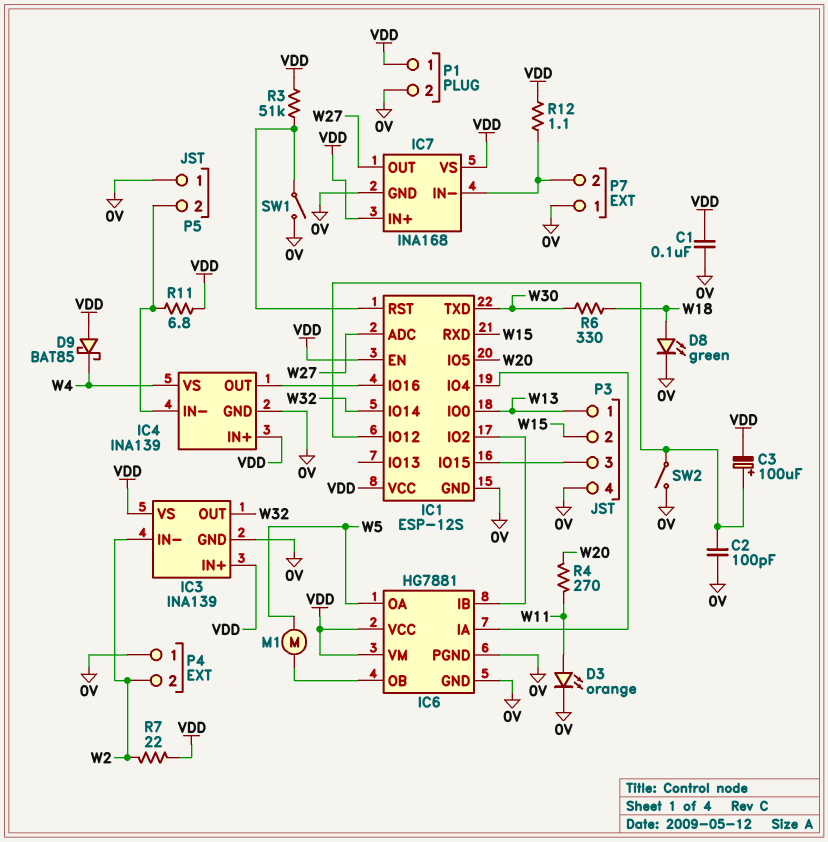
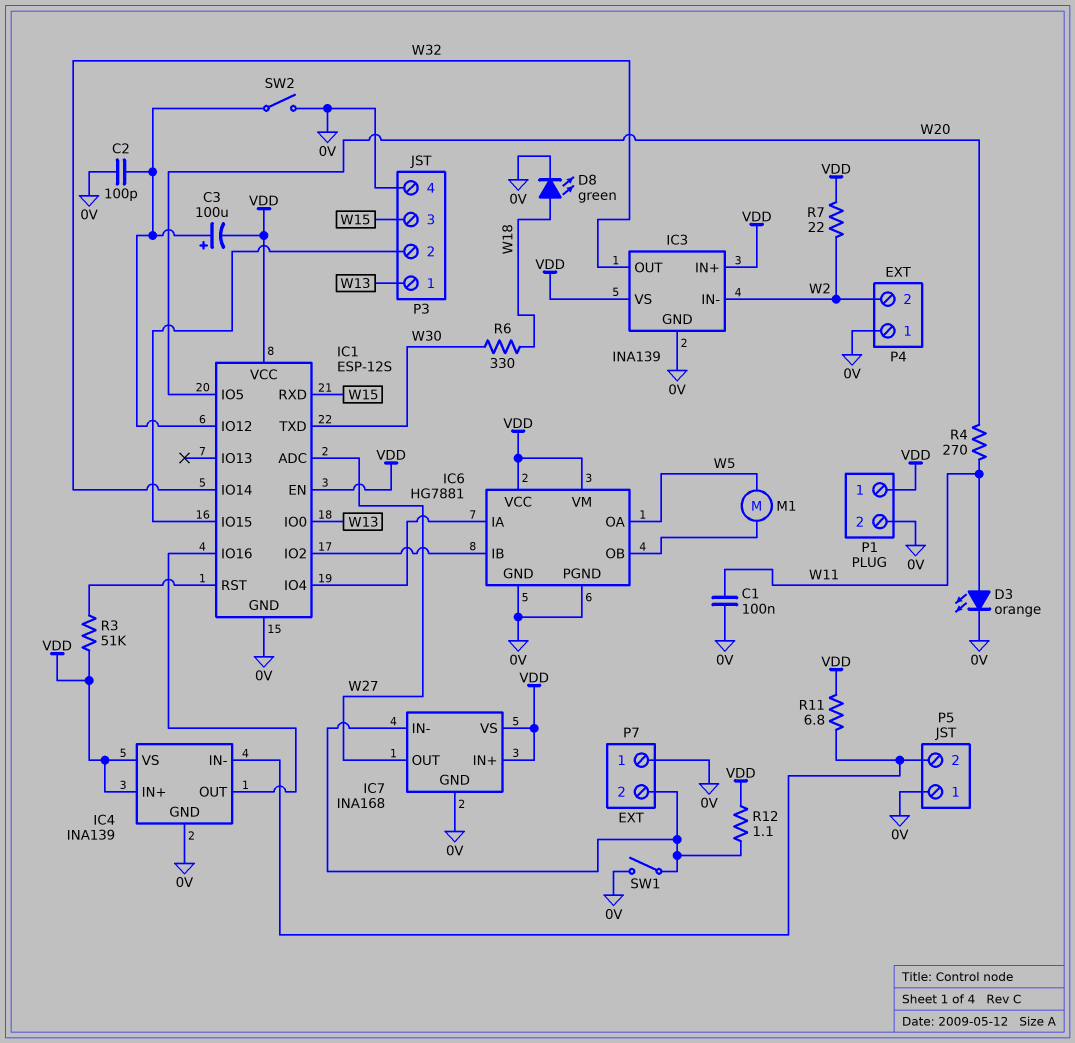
C1: 100nF (0V, VDD) -> 100nF (0V, W11)
D9: schottky BAT85 (A VDD, K W4) -> none
IC4 pin VS: W4 -> VDD
P3 pin 2: W15 -> IC1/IO15
P3 pin 3: IC1/IO15 -> W15
SW1: switch (0V, IC1/RST) -> switch (0V, IC7/IN-)

